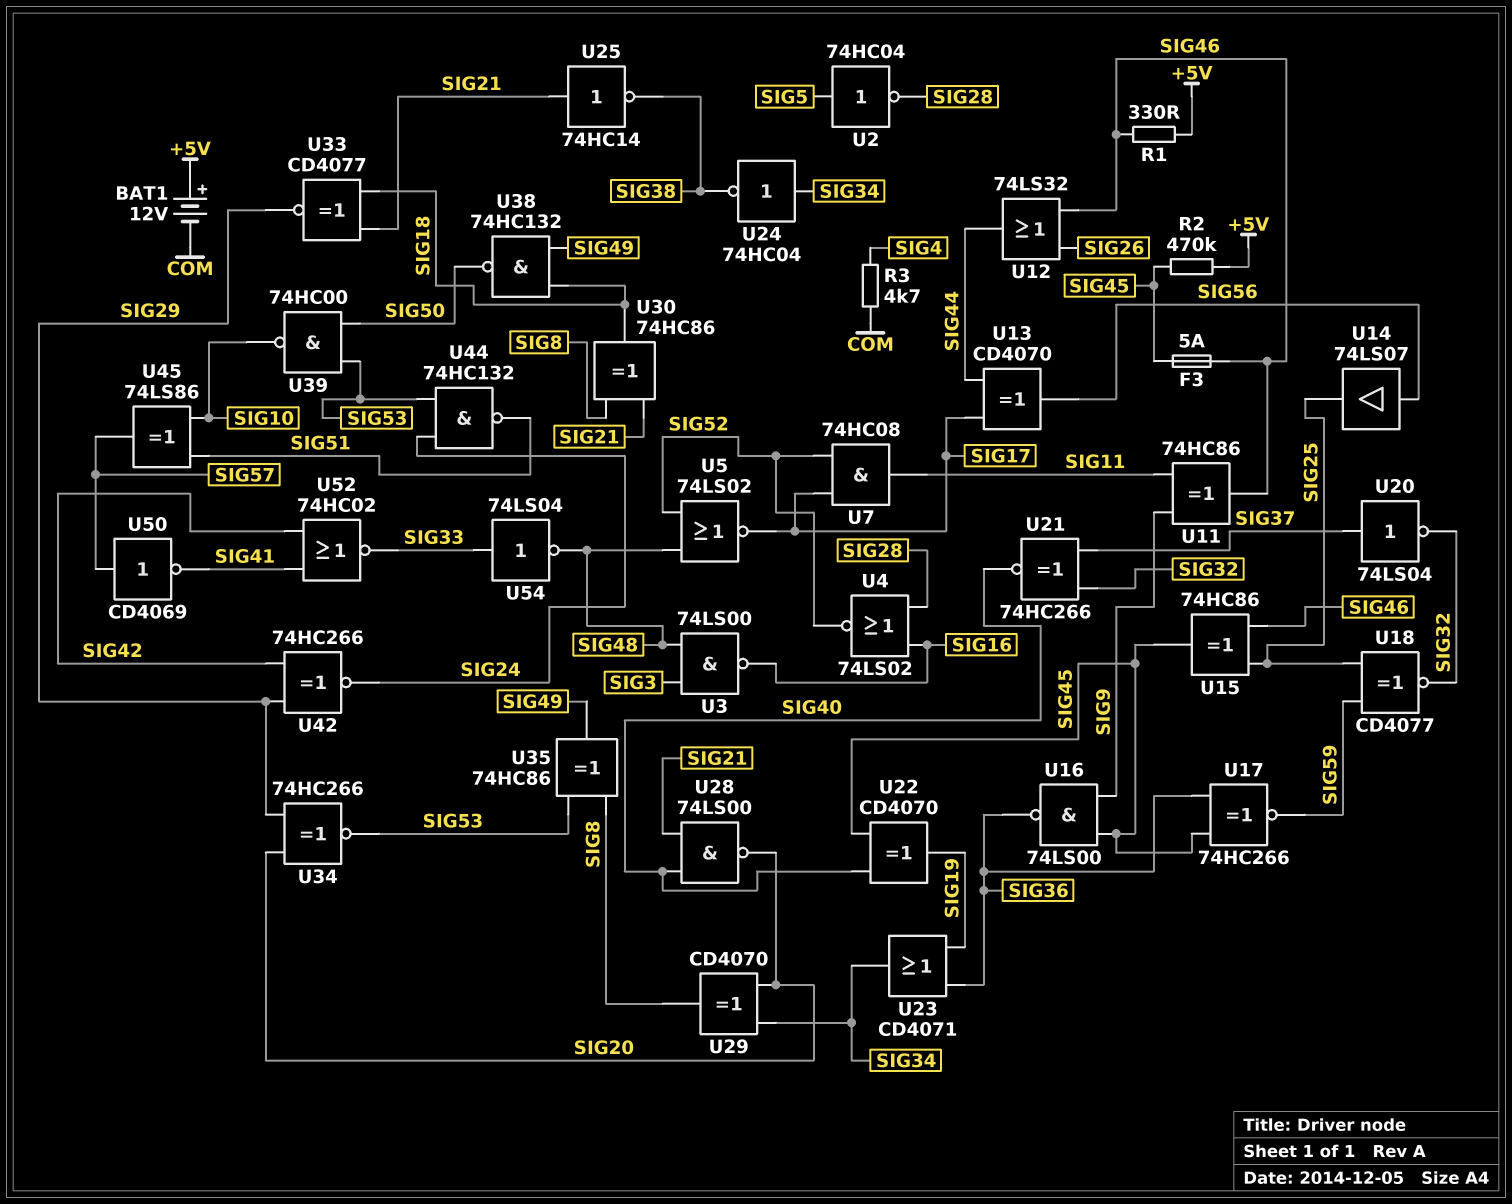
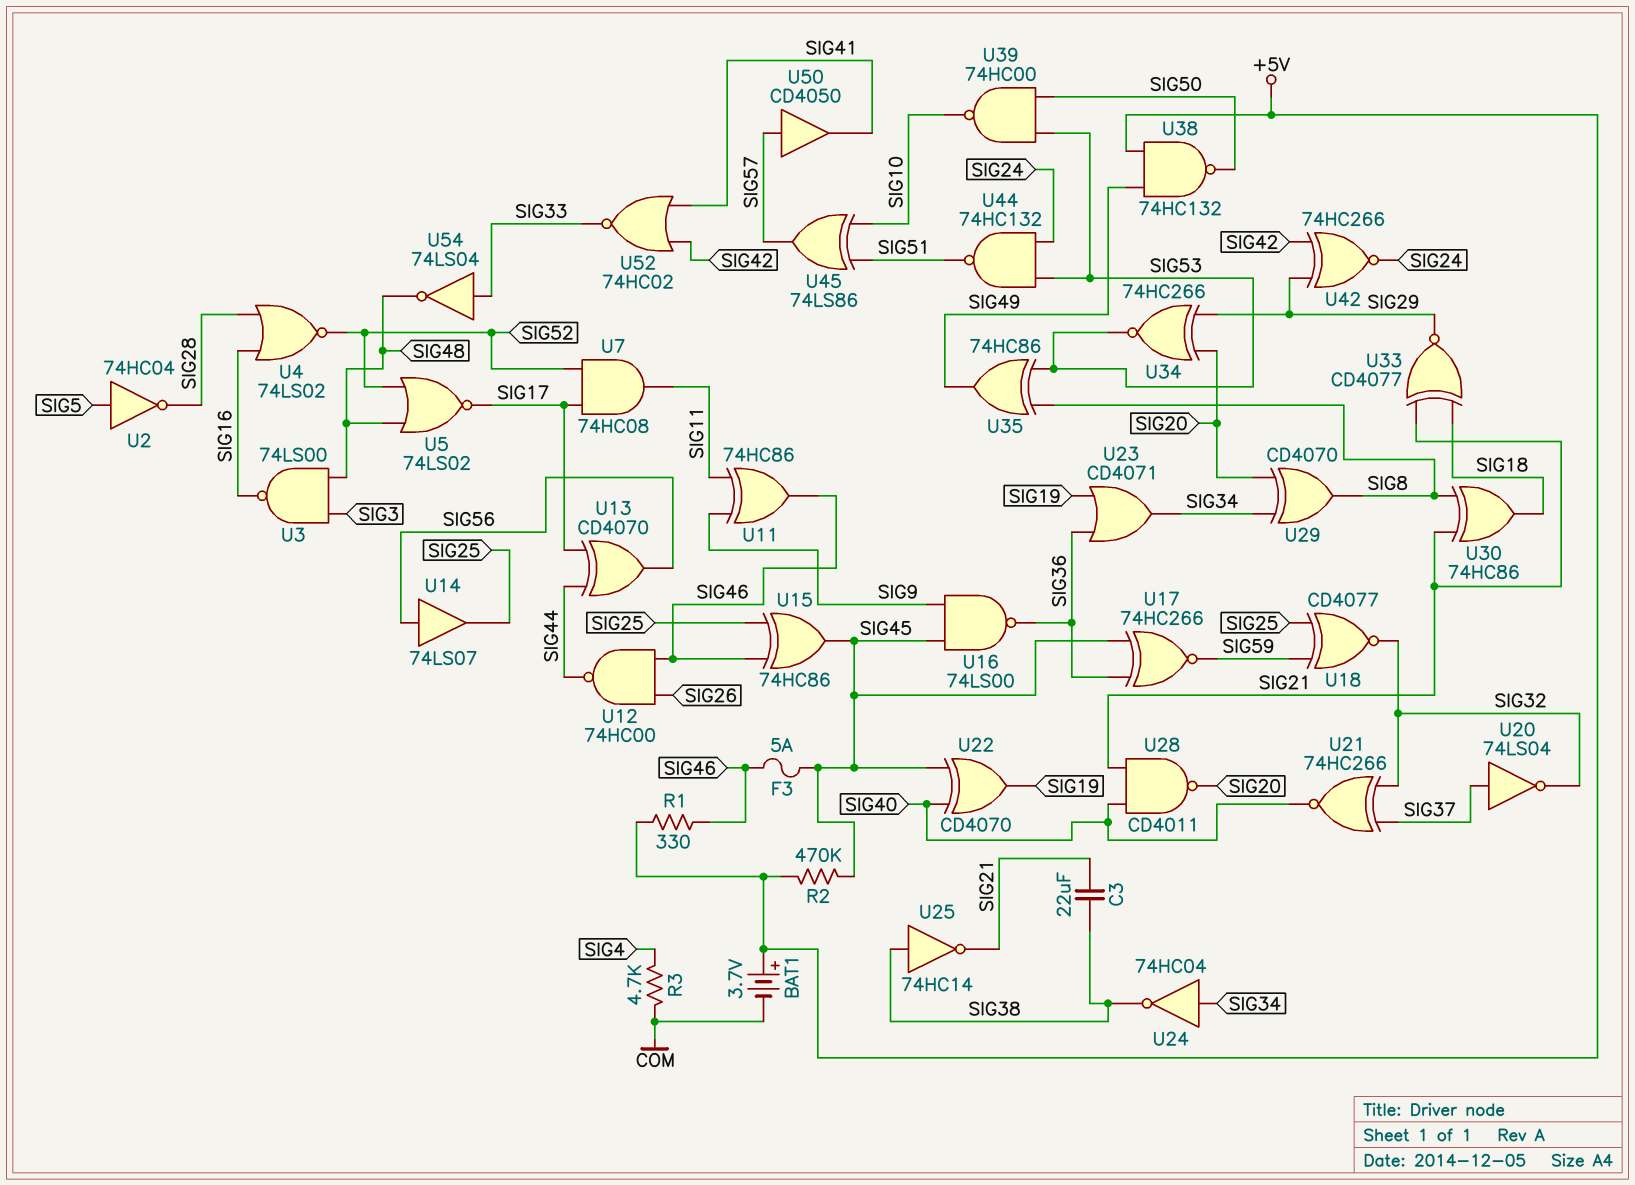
BAT1: 12V (plus +5V, minus COM) -> 3.7V (plus +5V, minus COM)
C3: none -> 22uF (SIG21, SIG38)
U12: OR 74LS32 (in SIG26, in SIG46, out SIG44) -> NAND 74HC00 (in SIG26, in SIG46, out SIG44)
U25: NOT 74HC14 (in SIG21, out SIG38) -> NOT 74HC14 (in SIG38, out SIG21)
U28: NAND 74LS00 (in SIG21, in SIG40, out SIG20) -> NAND CD4011 (in SIG21, in SIG40, out SIG20)
U38: NAND 74HC132 (in SIG18, in SIG49, out SIG50) -> NAND 74HC132 (in +5V, in SIG49, out SIG50)
U50: NOT CD4069 (in SIG57, out SIG41) -> buffer CD4050 (in SIG57, out SIG41)

